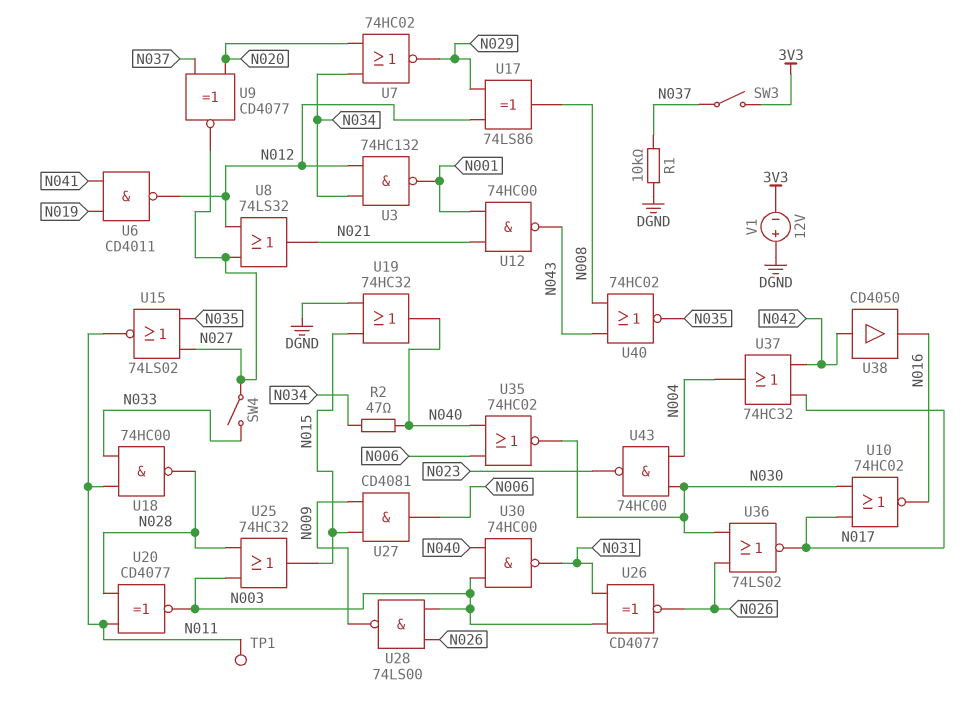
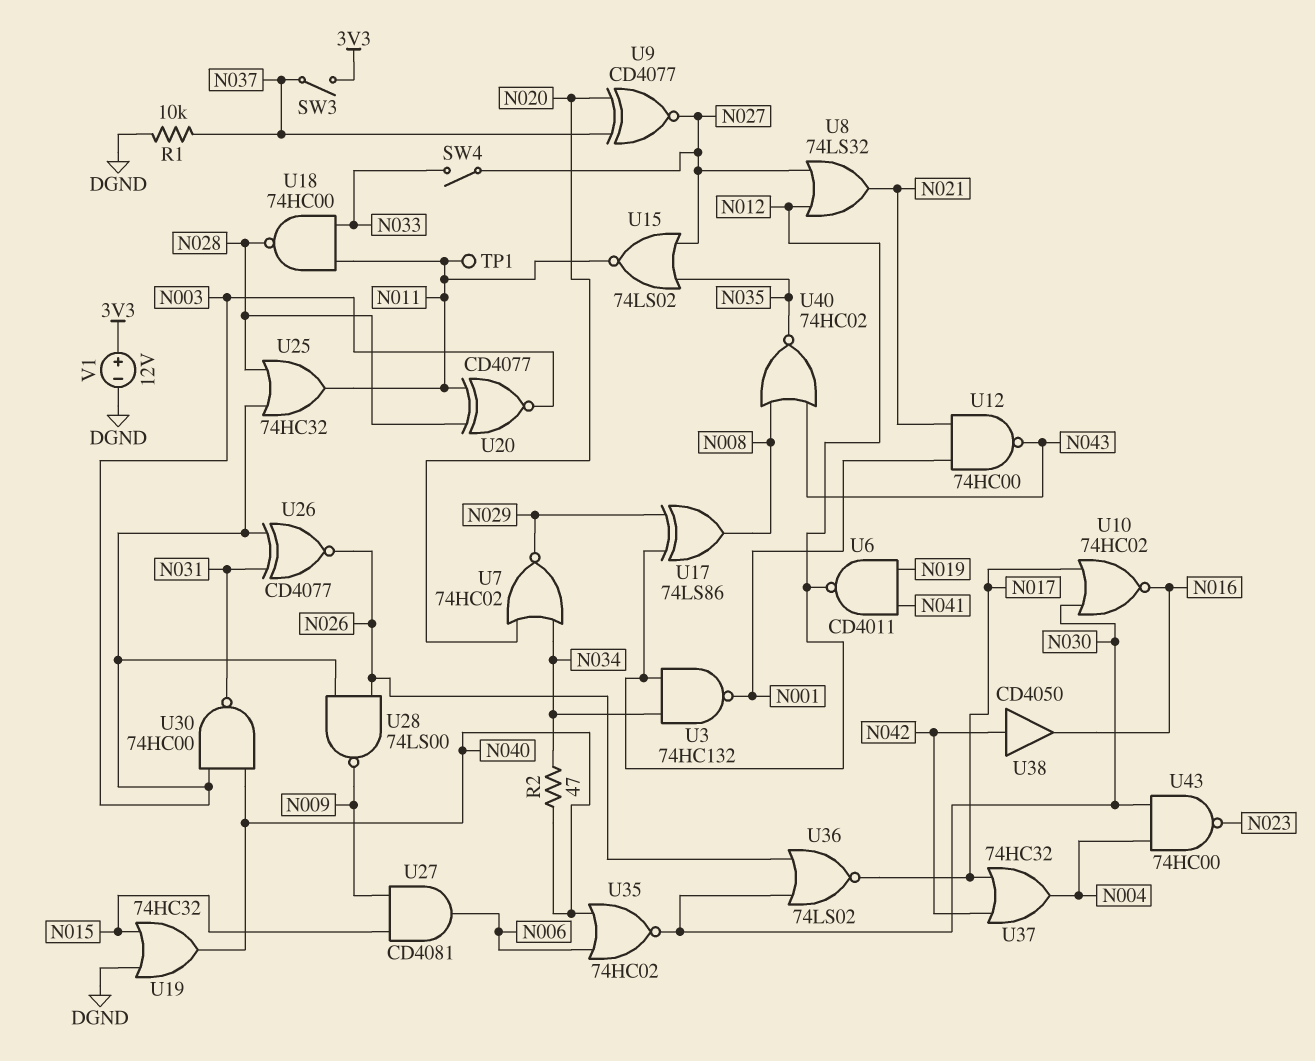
U25: OR 74HC32 (in N003, in N028, out N015) -> OR 74HC32 (in N003, in N028, out N011)
V1: 12V (plus DGND, minus 3V3) -> 12V (plus 3V3, minus DGND)

